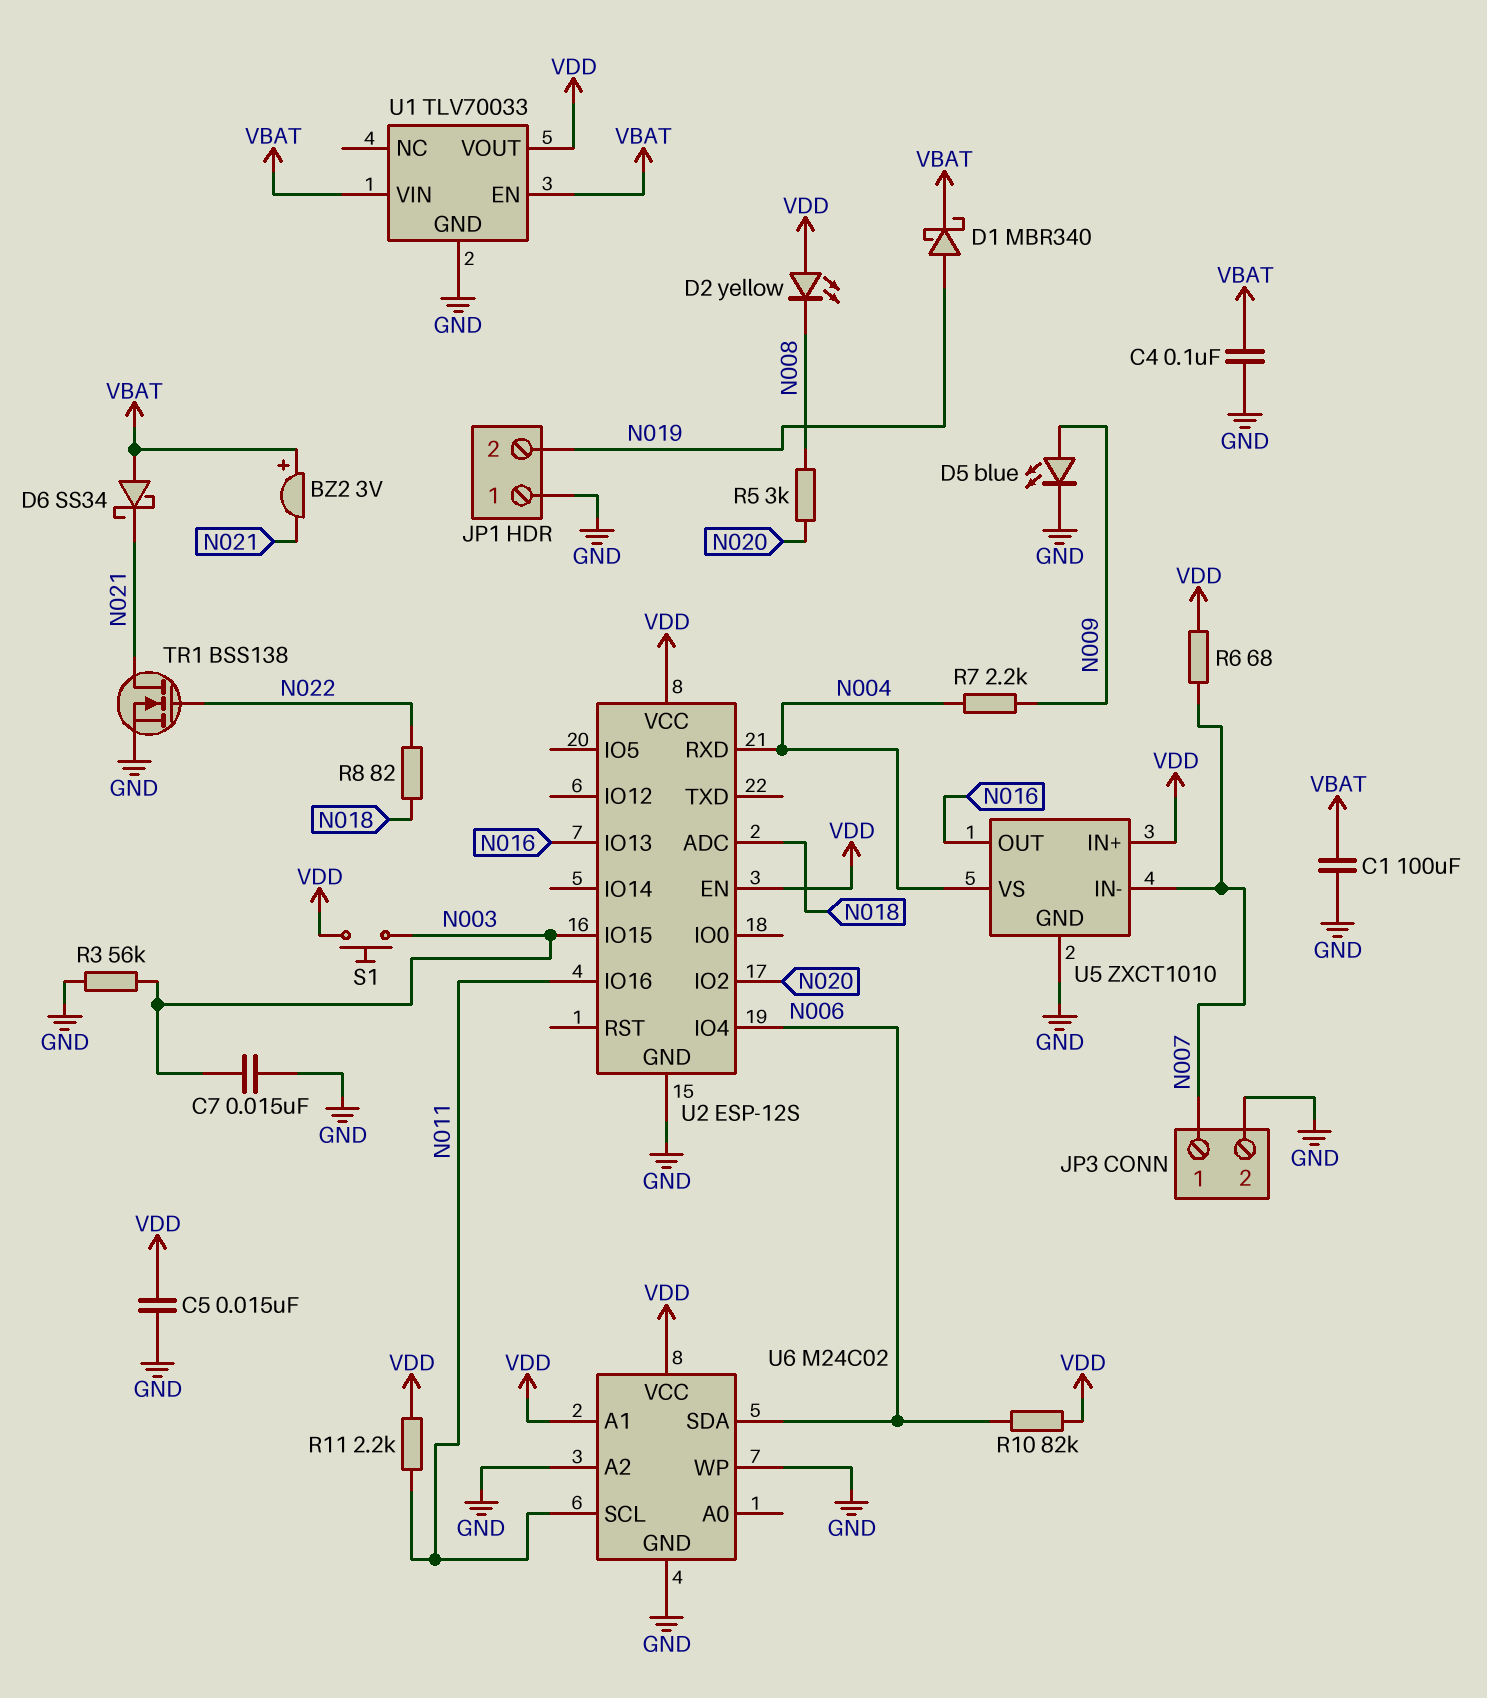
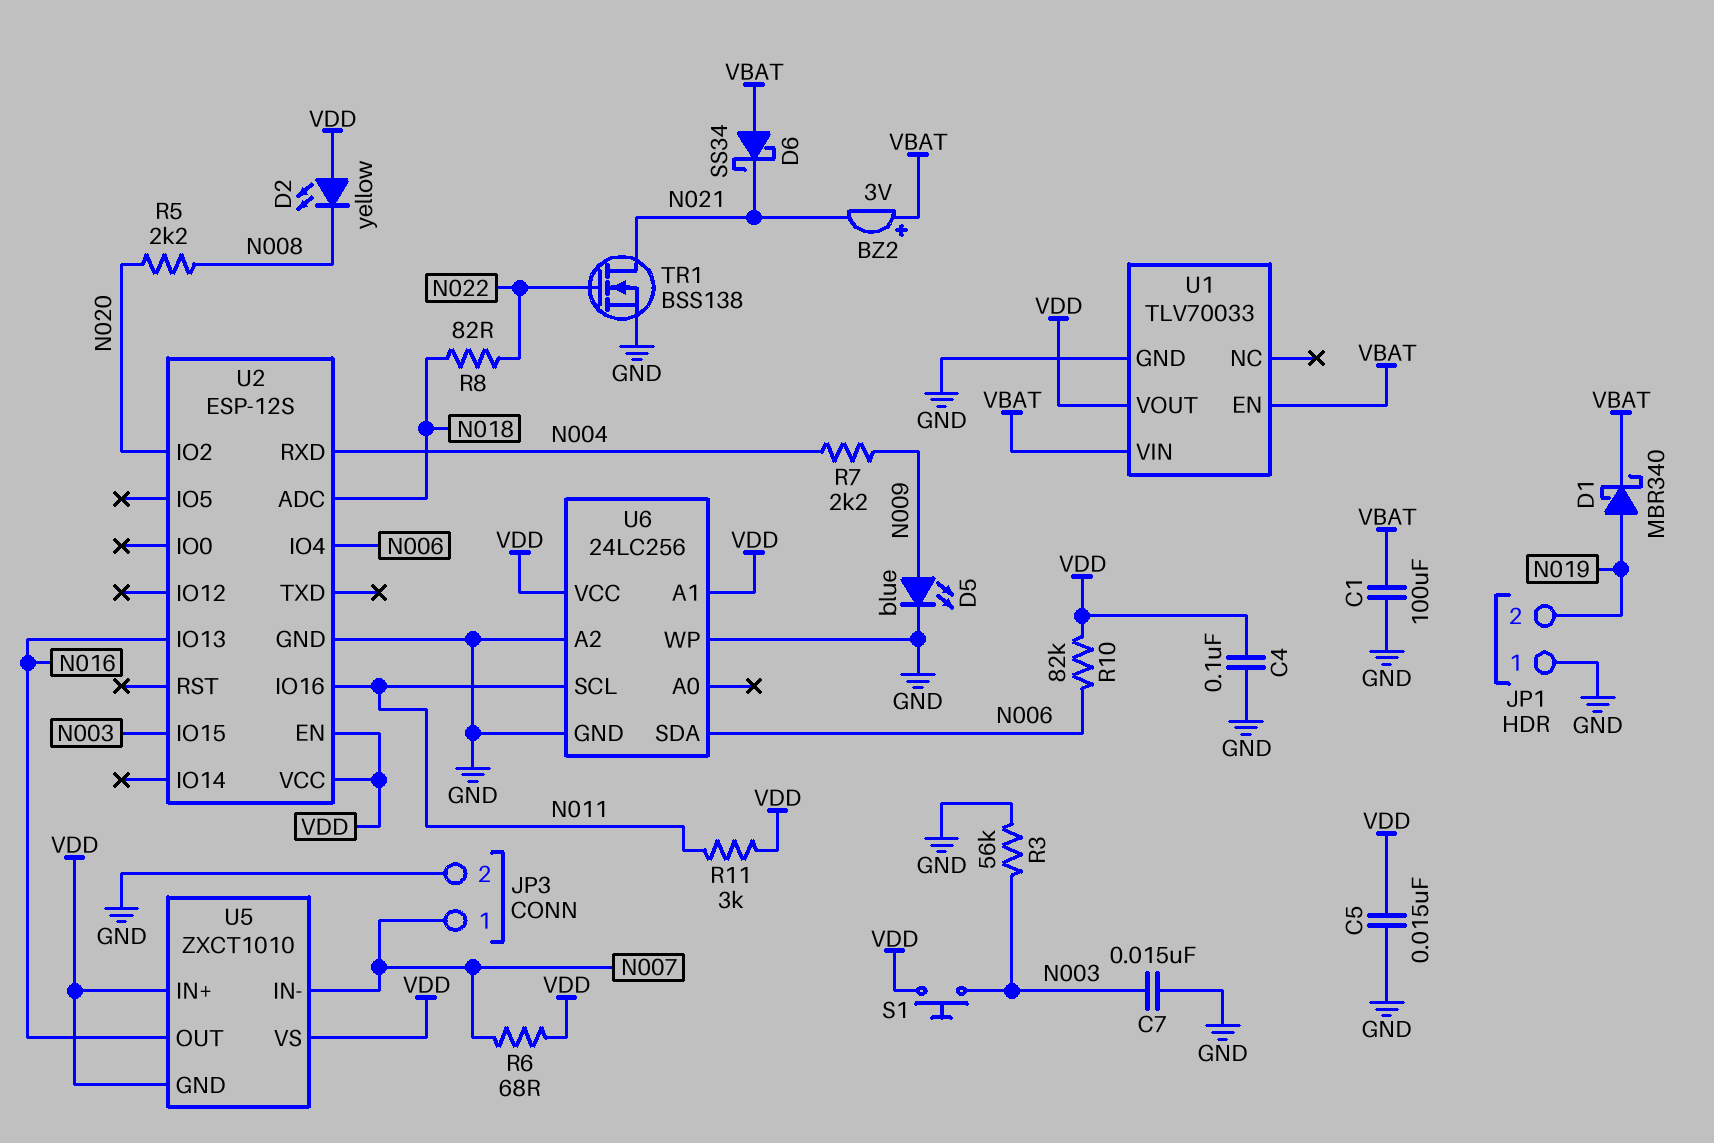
C4: 100nF (GND, VBAT) -> 100nF (GND, VDD)
R5: 3k (N008, N020) -> 2.2k (N008, N020)
R11: 2.2k (N011, VDD) -> 3k (N011, VDD)
U5 pin GND: GND -> VDD
U5 pin VS: N004 -> VDD
U6: M24C02 -> 24LC256

